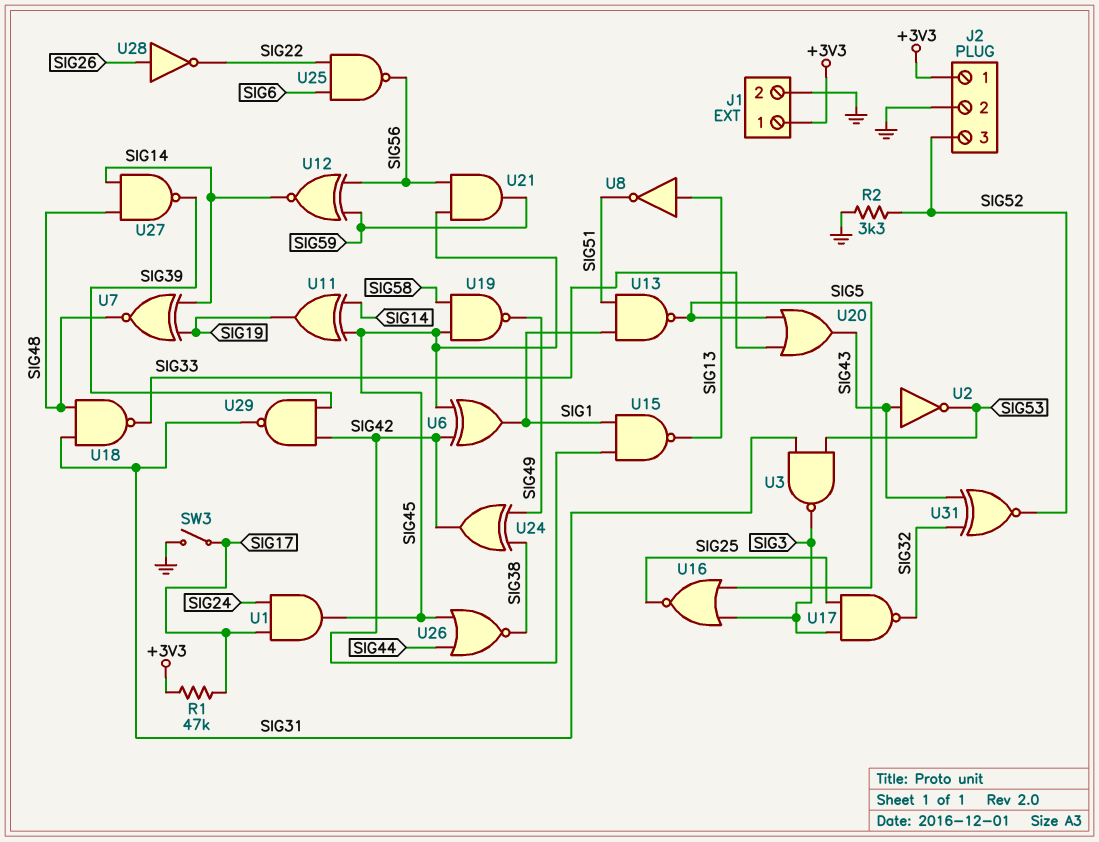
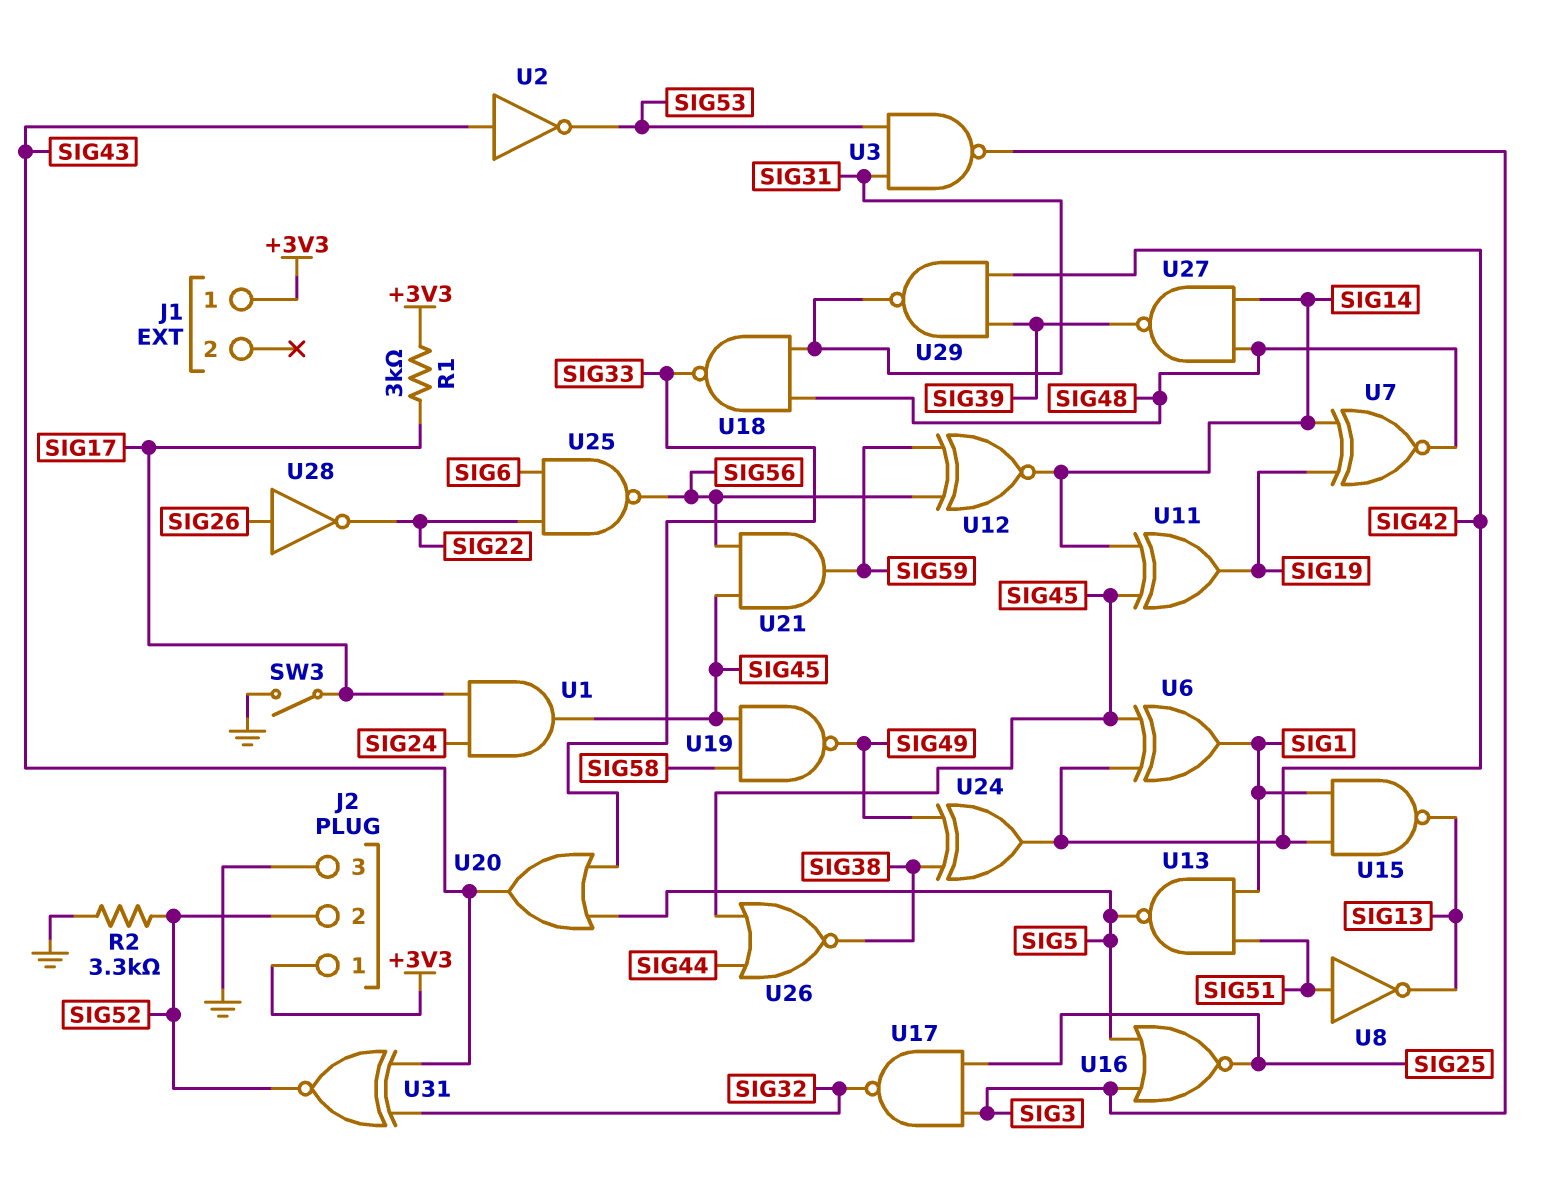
J1 pin 2: GND -> none
J2 pin 2: GND -> SIG52
J2 pin 3: SIG52 -> GND
R1: 47k (+3V3, SIG17) -> 3k (+3V3, SIG17)
U8: NOT (in SIG13, out SIG51) -> NOT (in SIG51, out SIG13)

